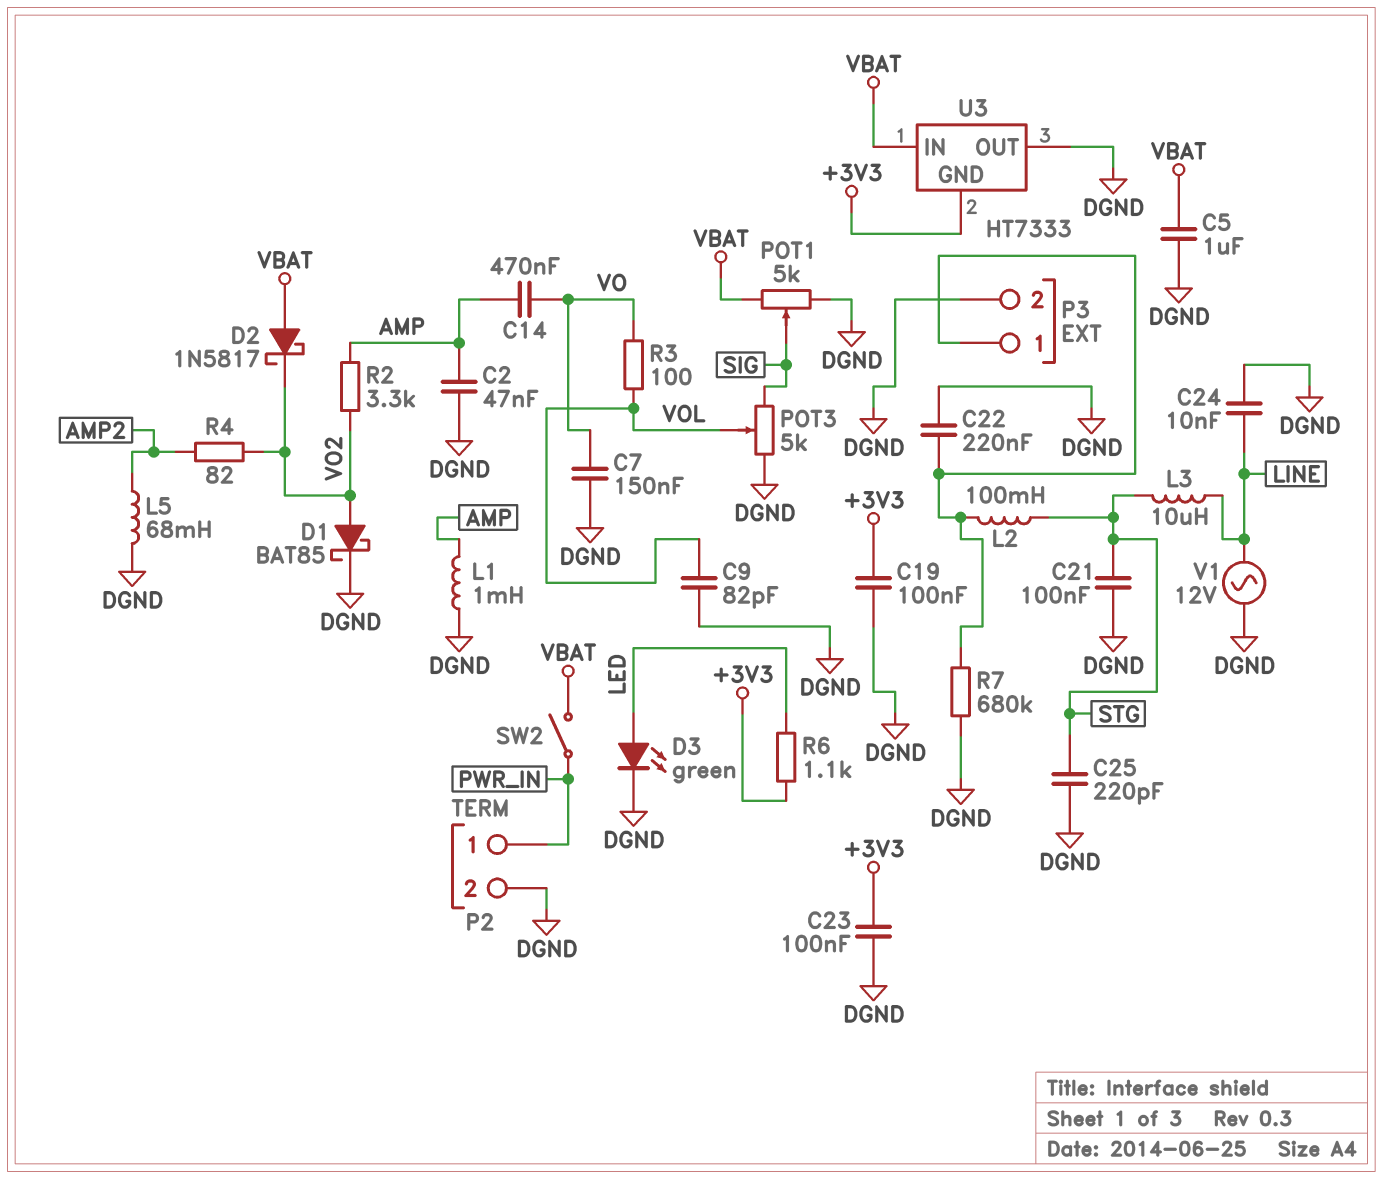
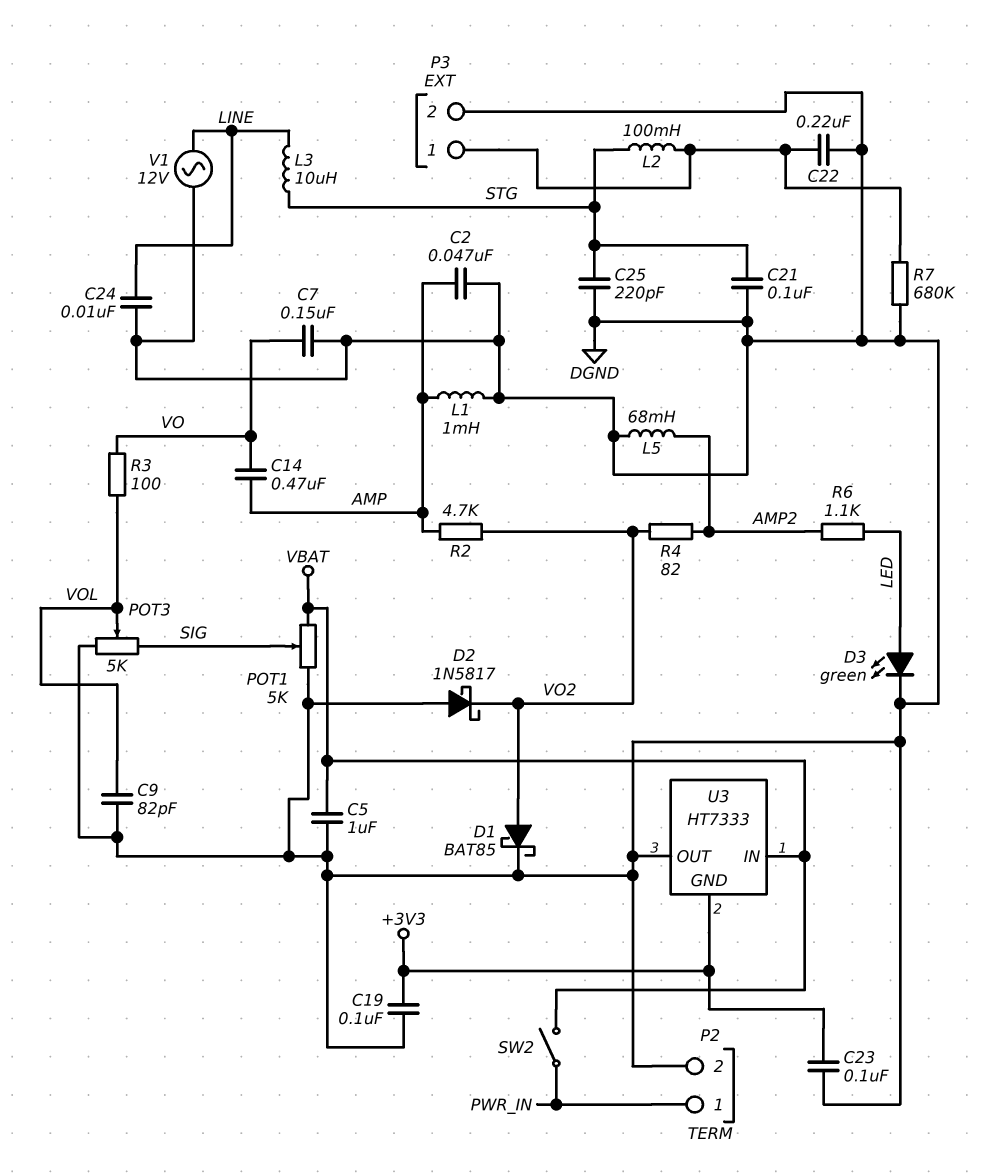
D2: schottky 1N5817 (A VBAT, K VO2) -> schottky 1N5817 (A DGND, K VO2)
R2: 3.3k (AMP, VO2) -> 4.7k (AMP, VO2)
R6: 1.1k (+3V3, LED) -> 1.1k (AMP2, LED)

